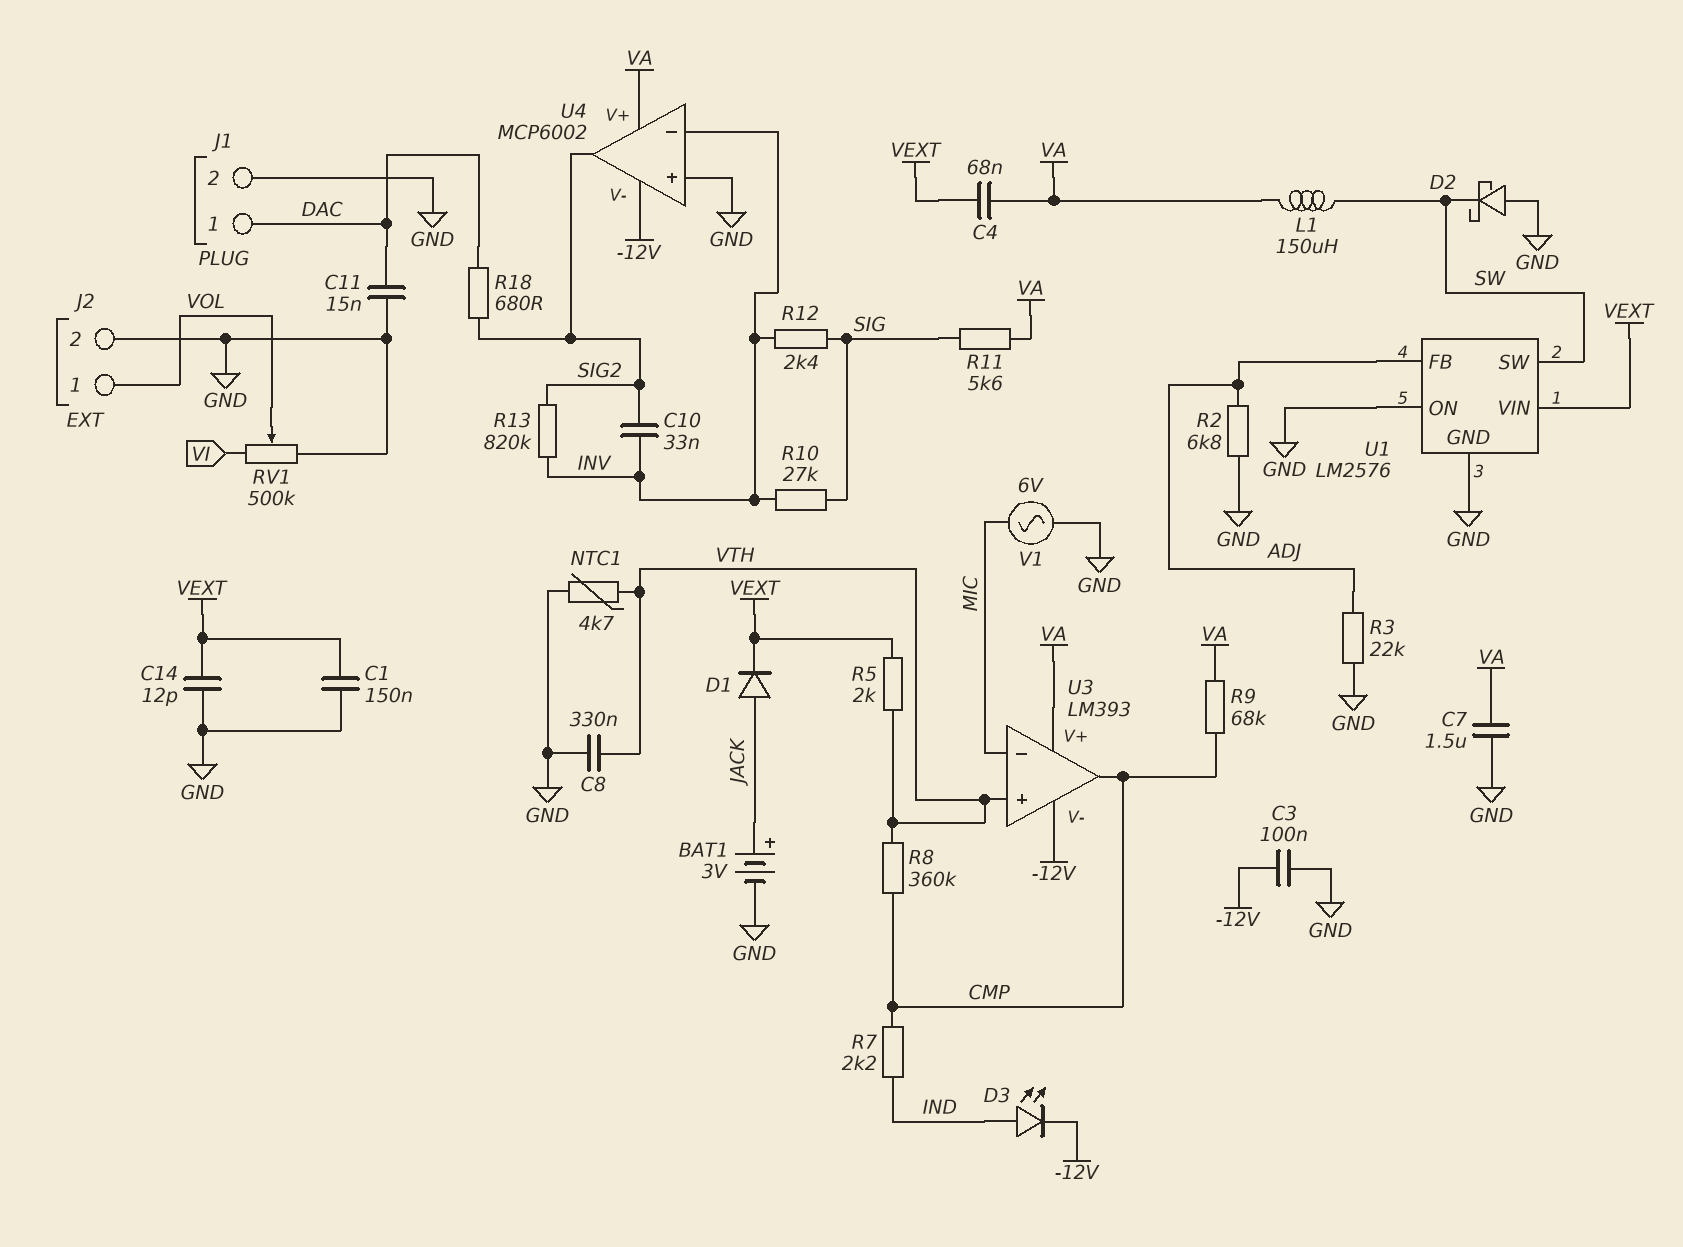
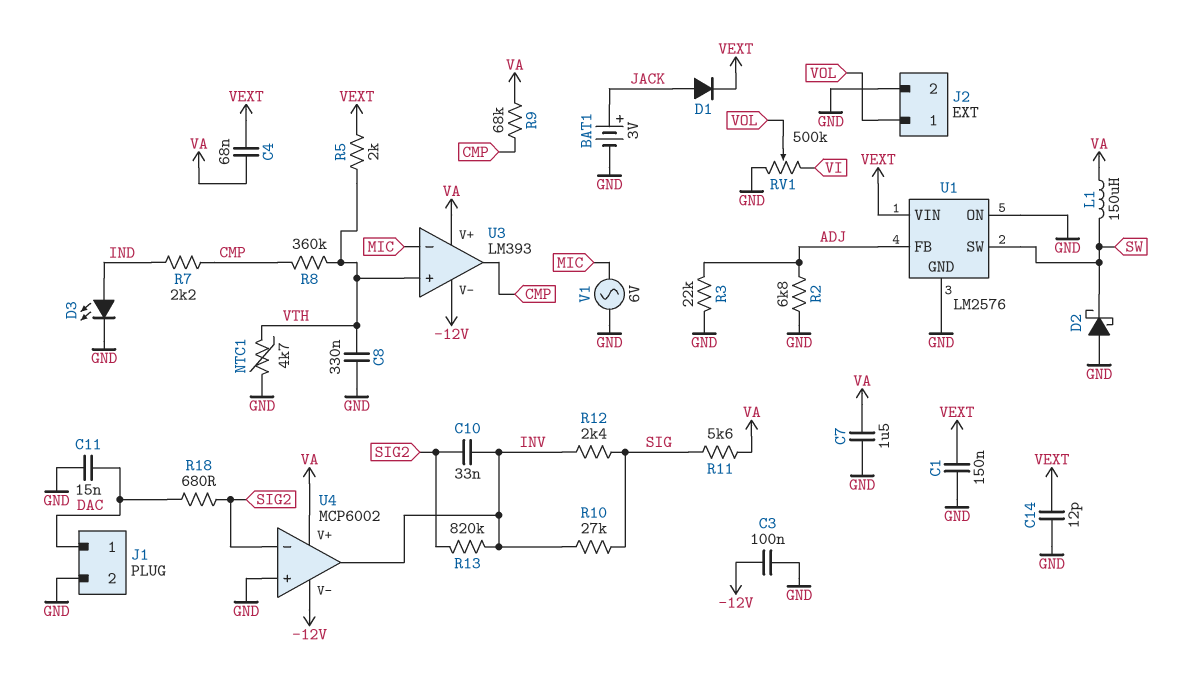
D3: LED (A IND, K -12V) -> LED (A IND, K GND)
U4 pin in-: INV -> SIG2
U4 pin out: SIG2 -> INV

